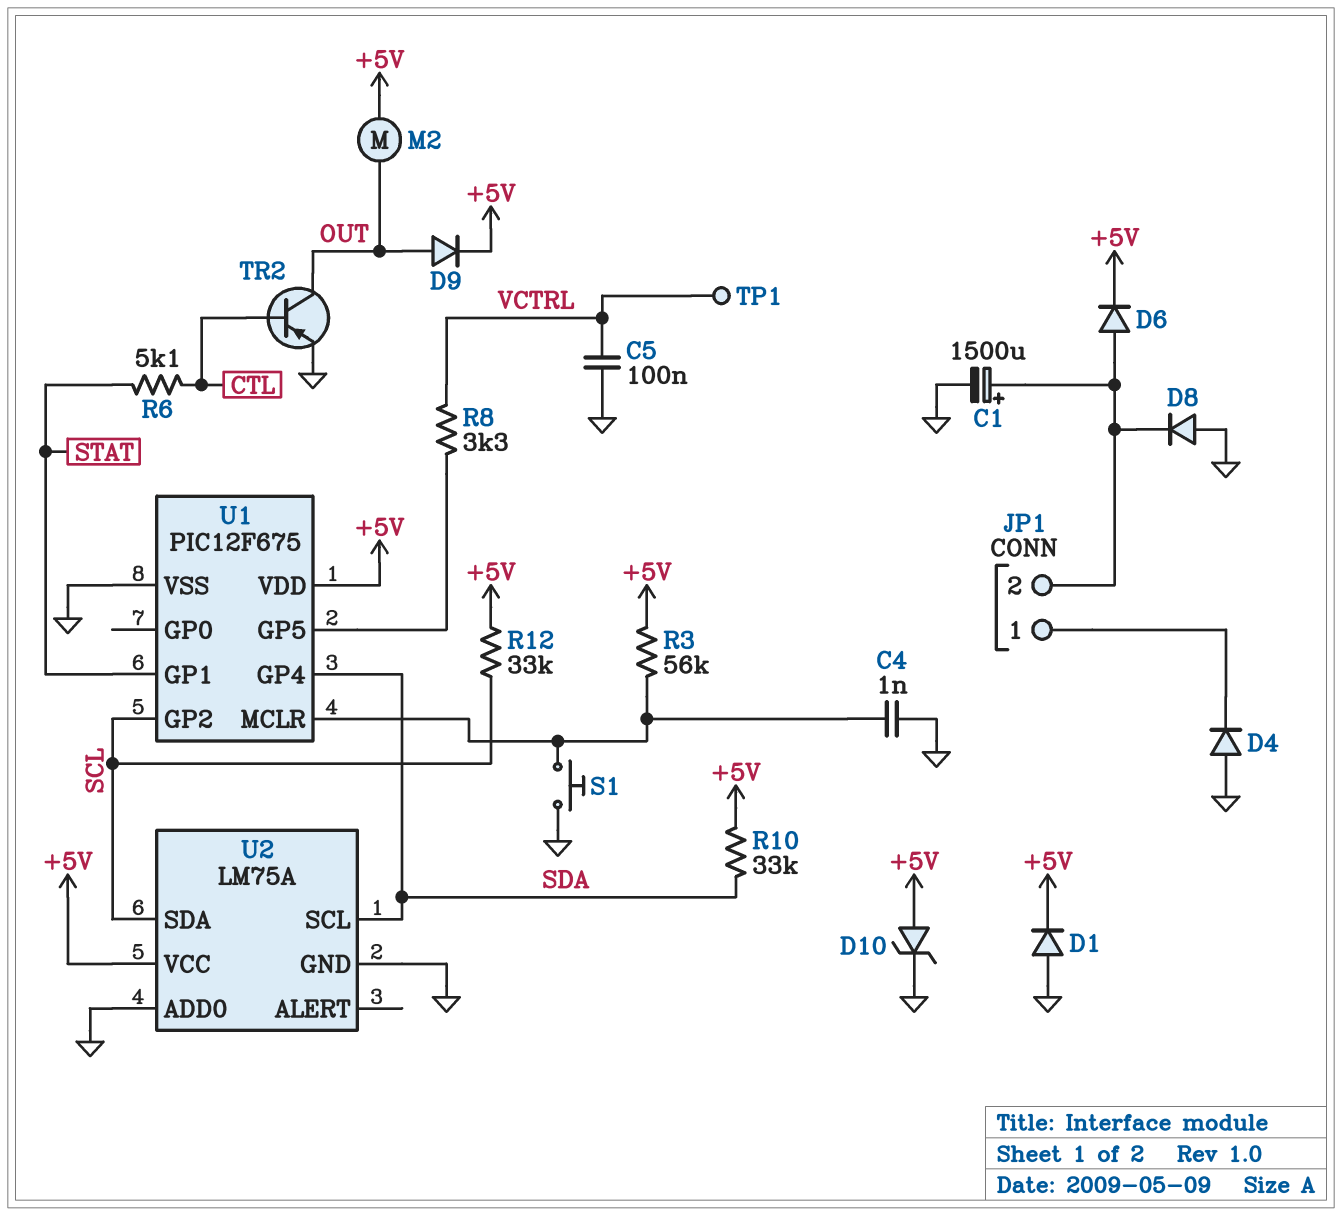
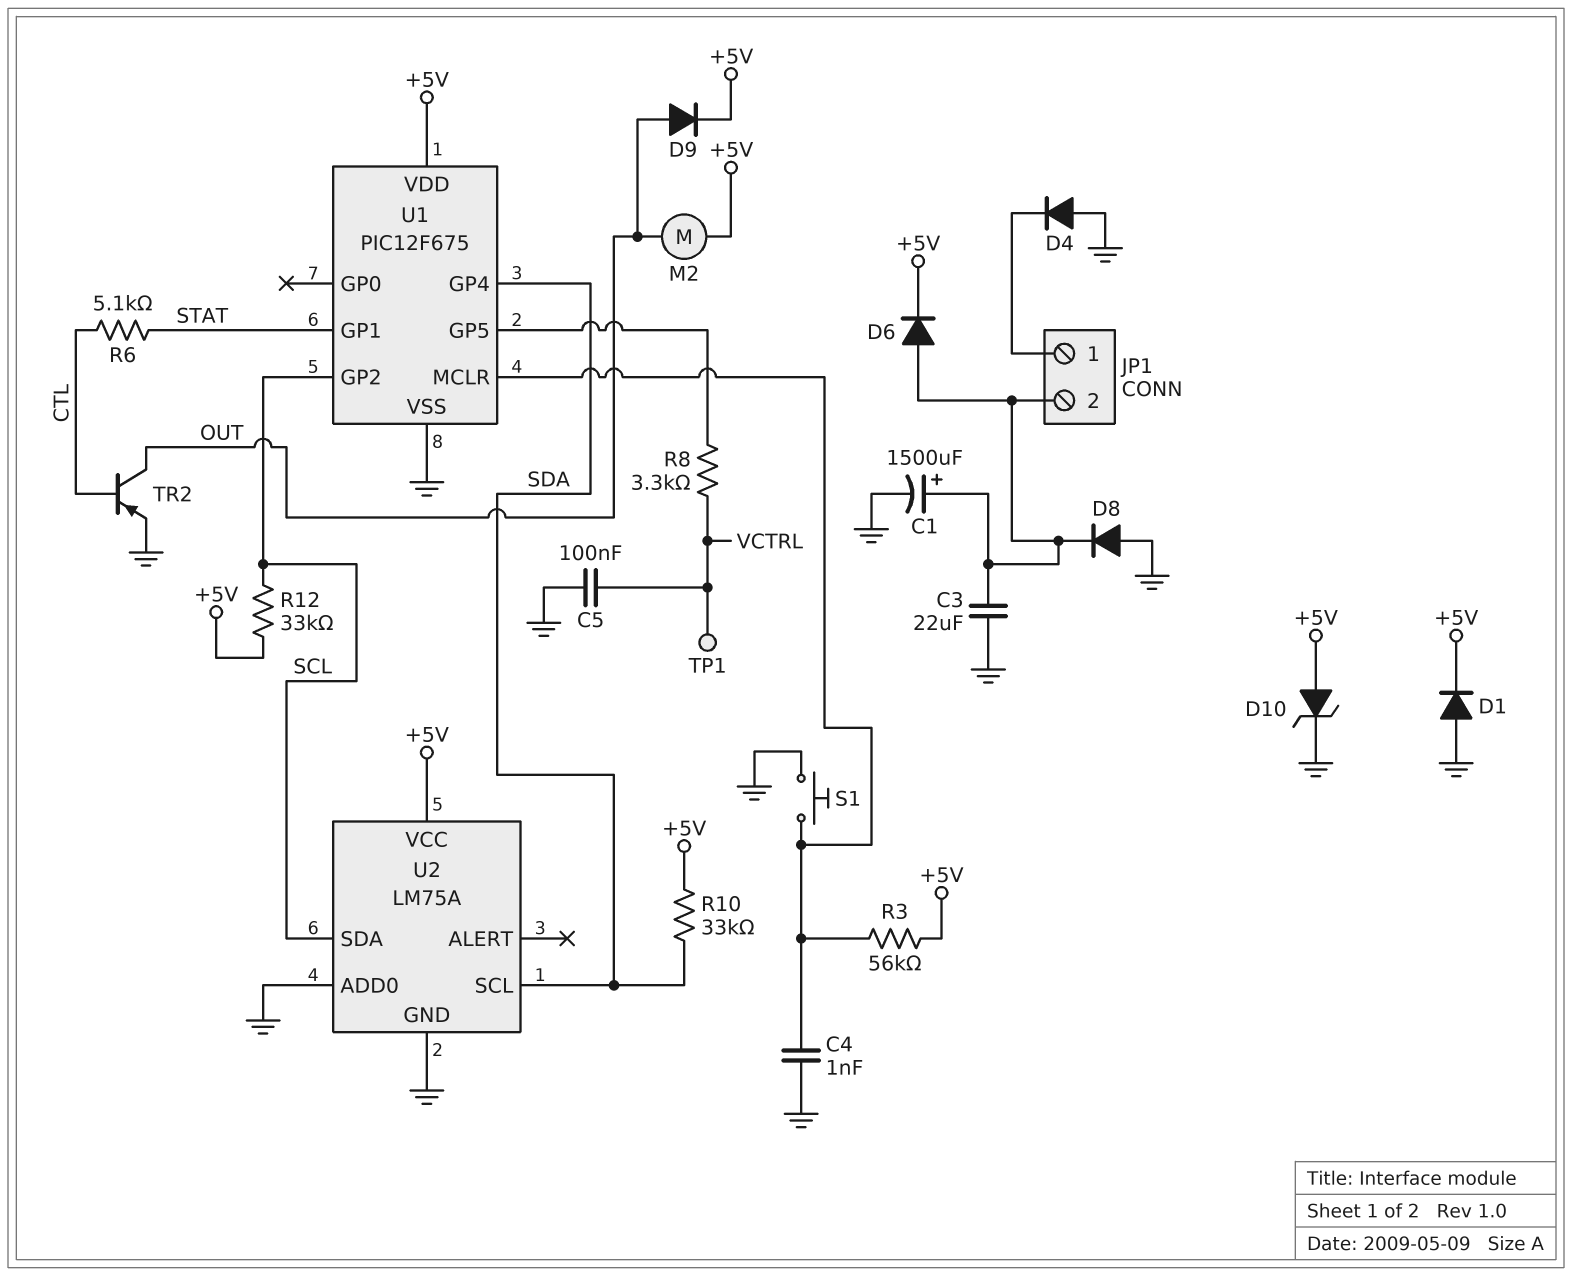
C3: none -> 22uF (GND, JP1/2)

